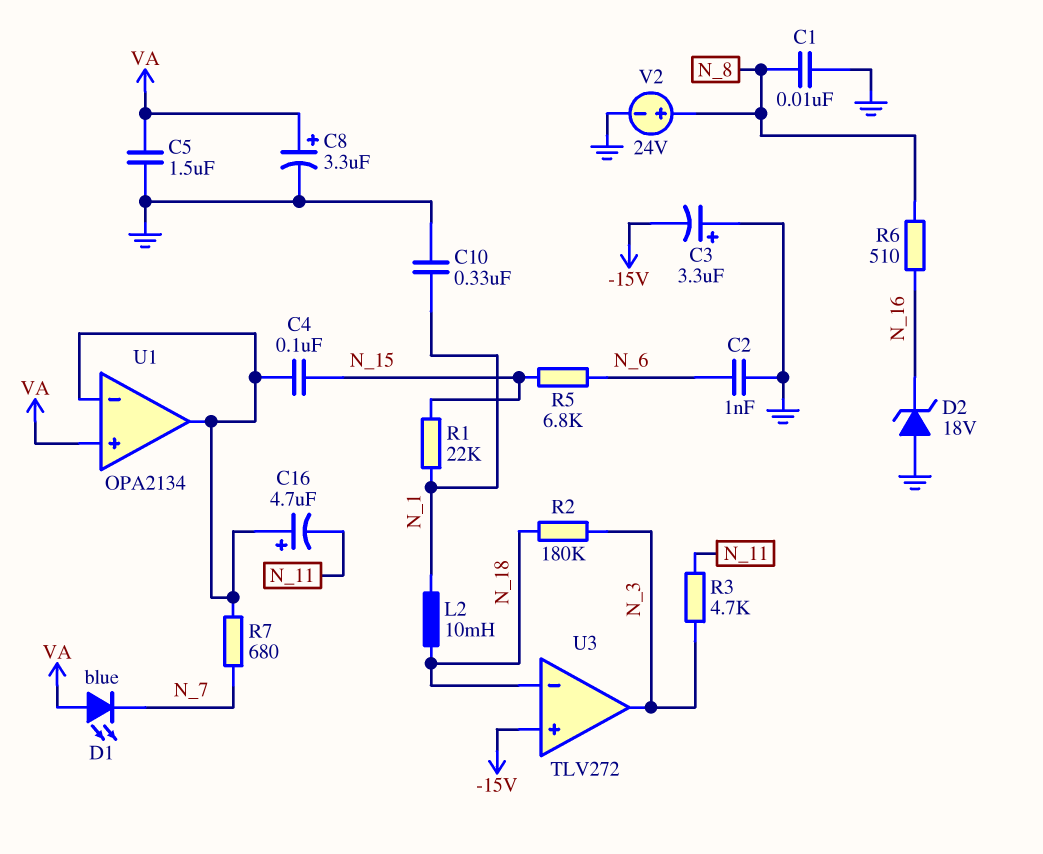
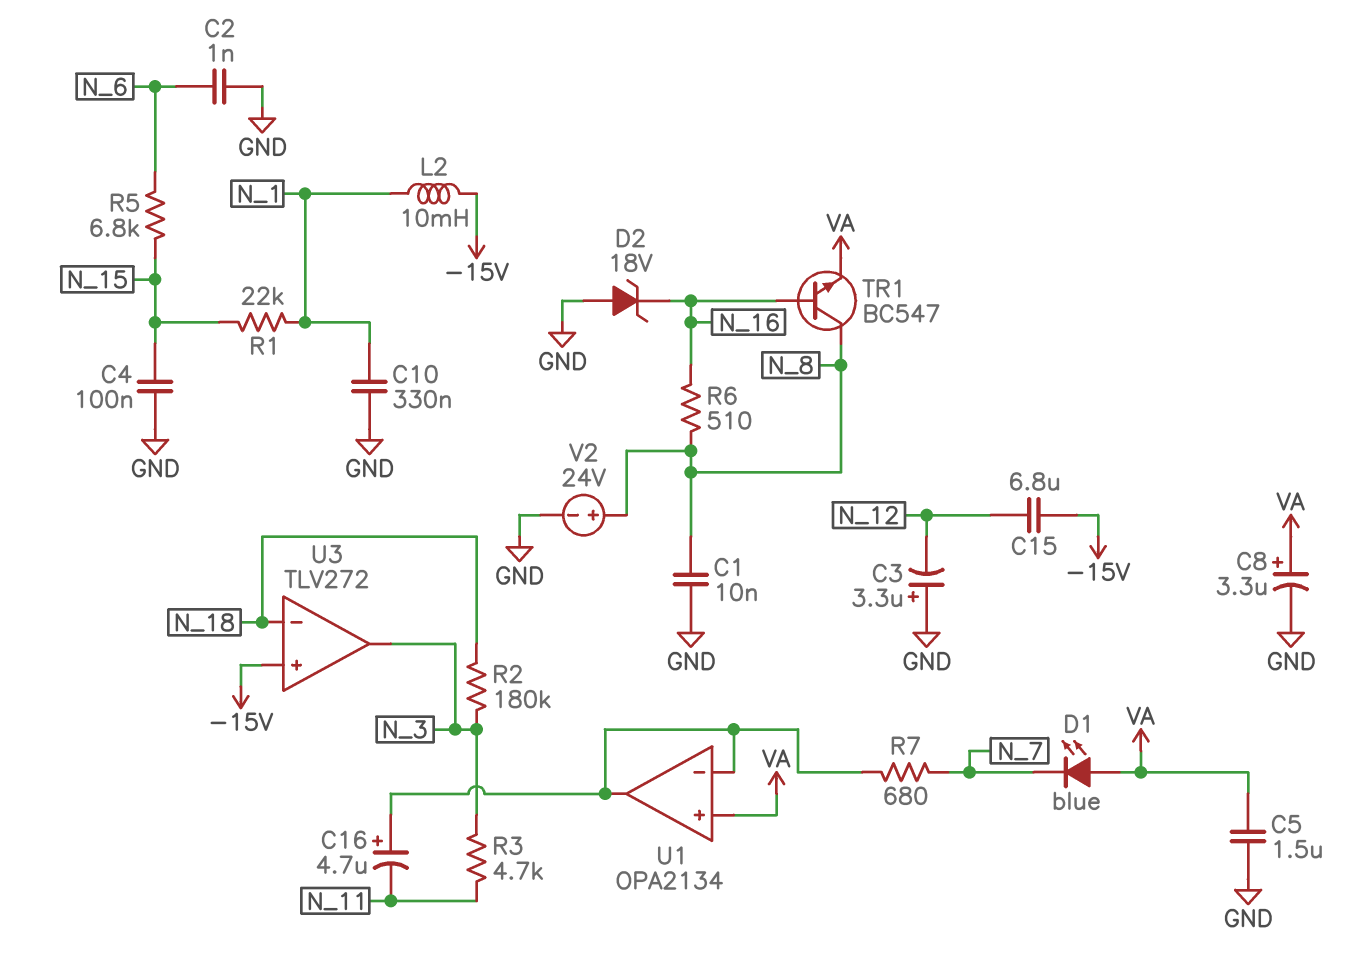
C3: 3.3uF (plus GND, minus -15V) -> 3.3uF (plus GND, minus N_12)
C4: 100nF (N_15, U1/in-) -> 100nF (GND, N_15)
C15: none -> 6.8uF (-15V, N_12)
L2: 10mH (N_1, N_18) -> 10mH (-15V, N_1)
TR1: none -> NPN BC547 (B N_16, C N_8, E VA)

